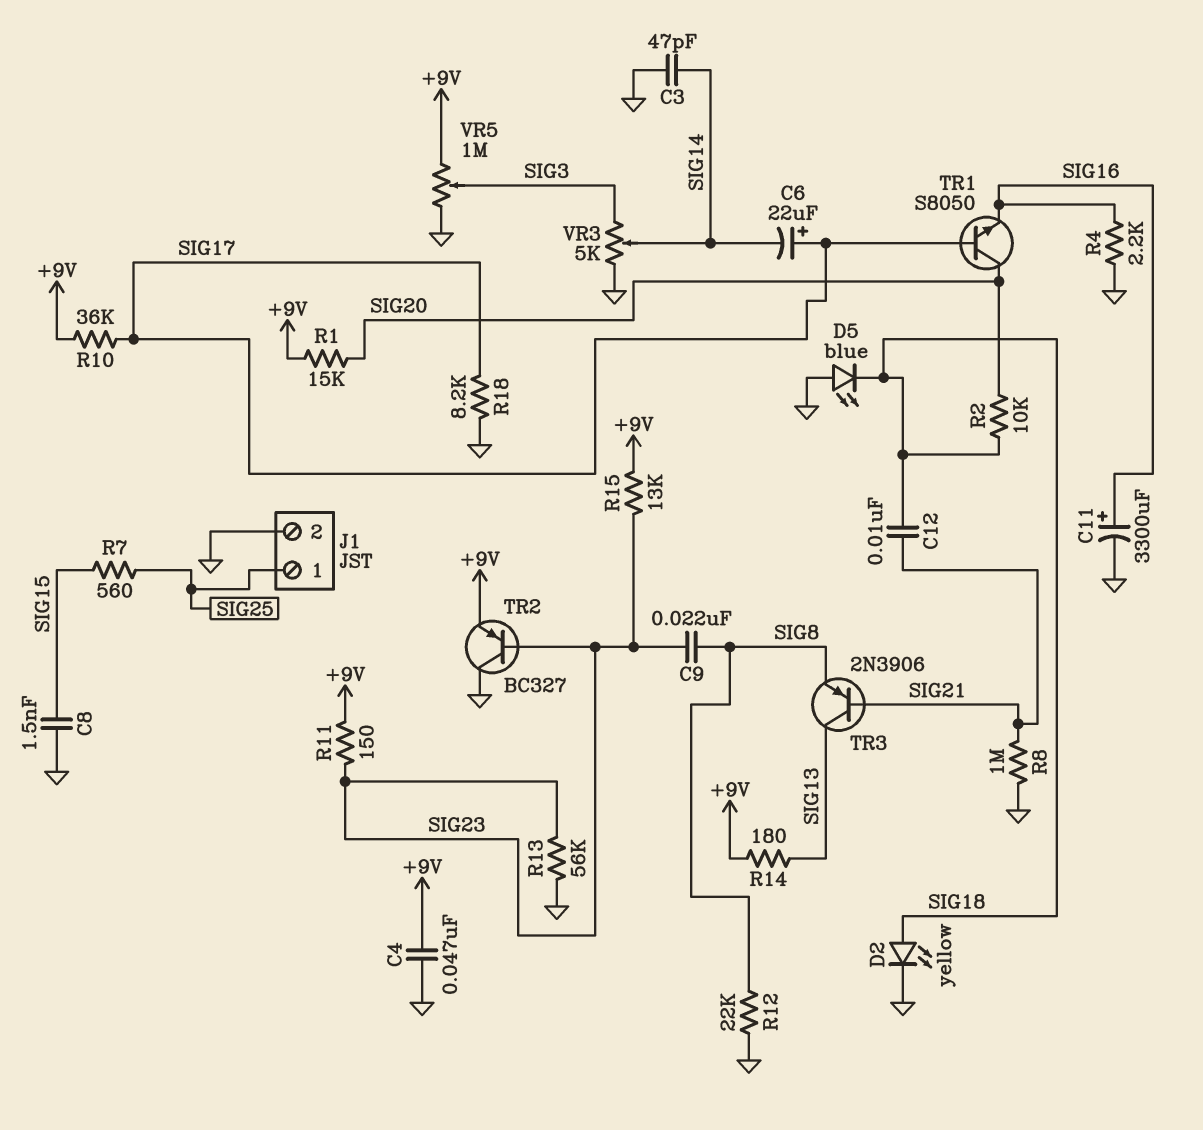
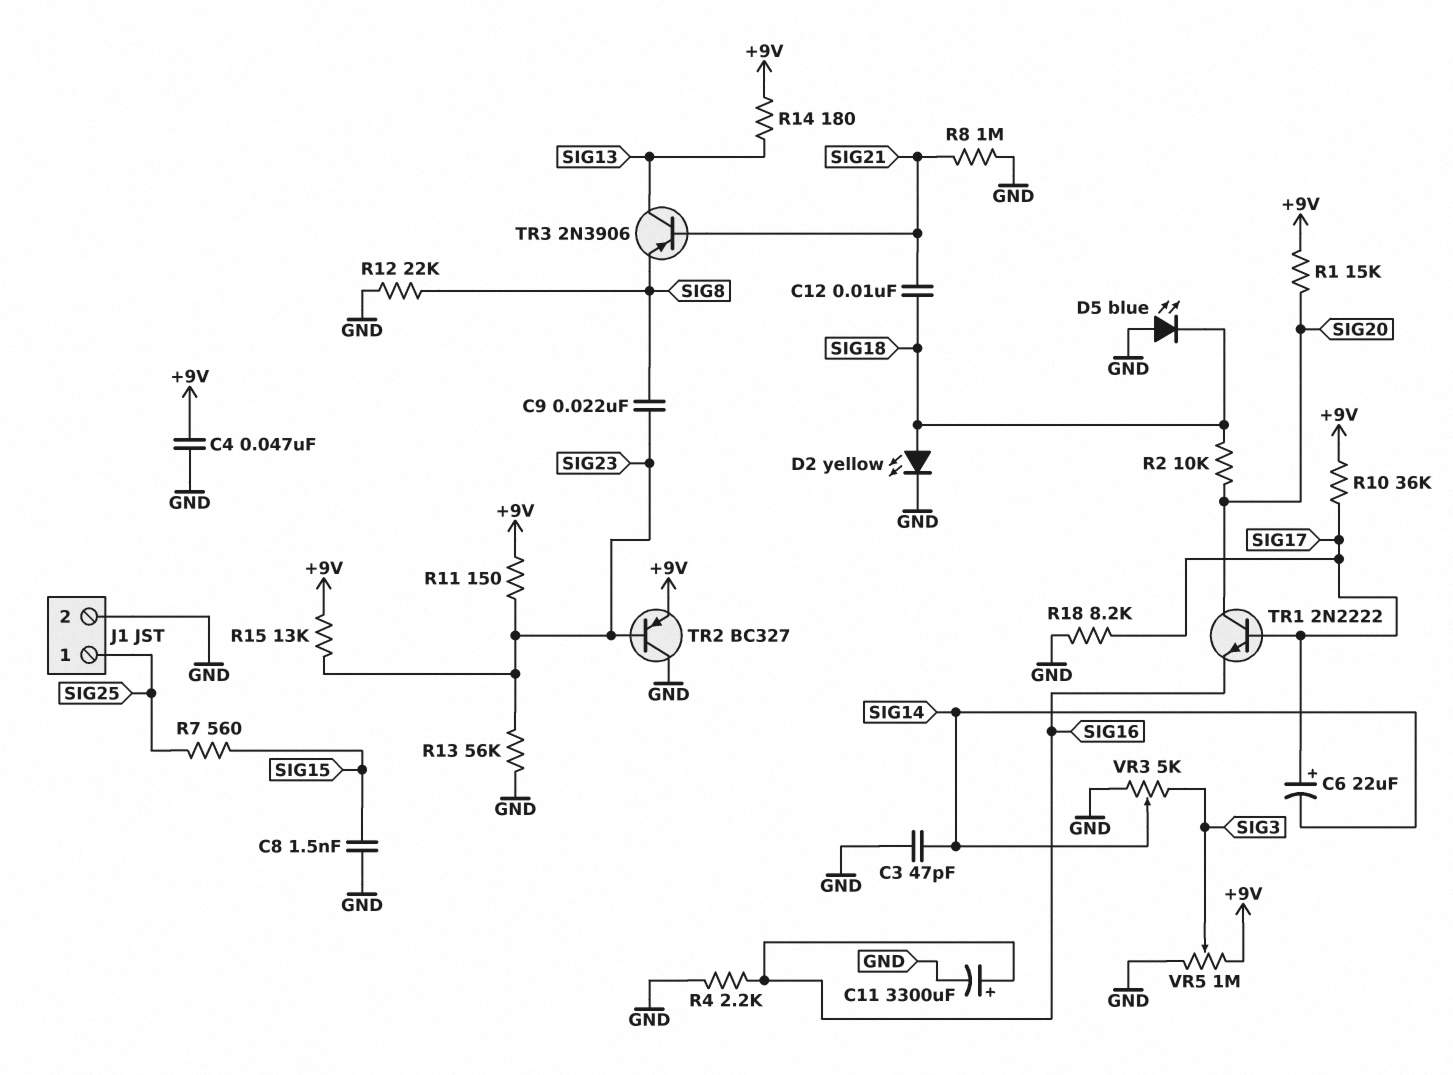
TR1: NPN S8050 (B SIG17, C SIG20, E SIG16) -> NPN 2N2222 (B SIG17, C SIG20, E SIG16)

